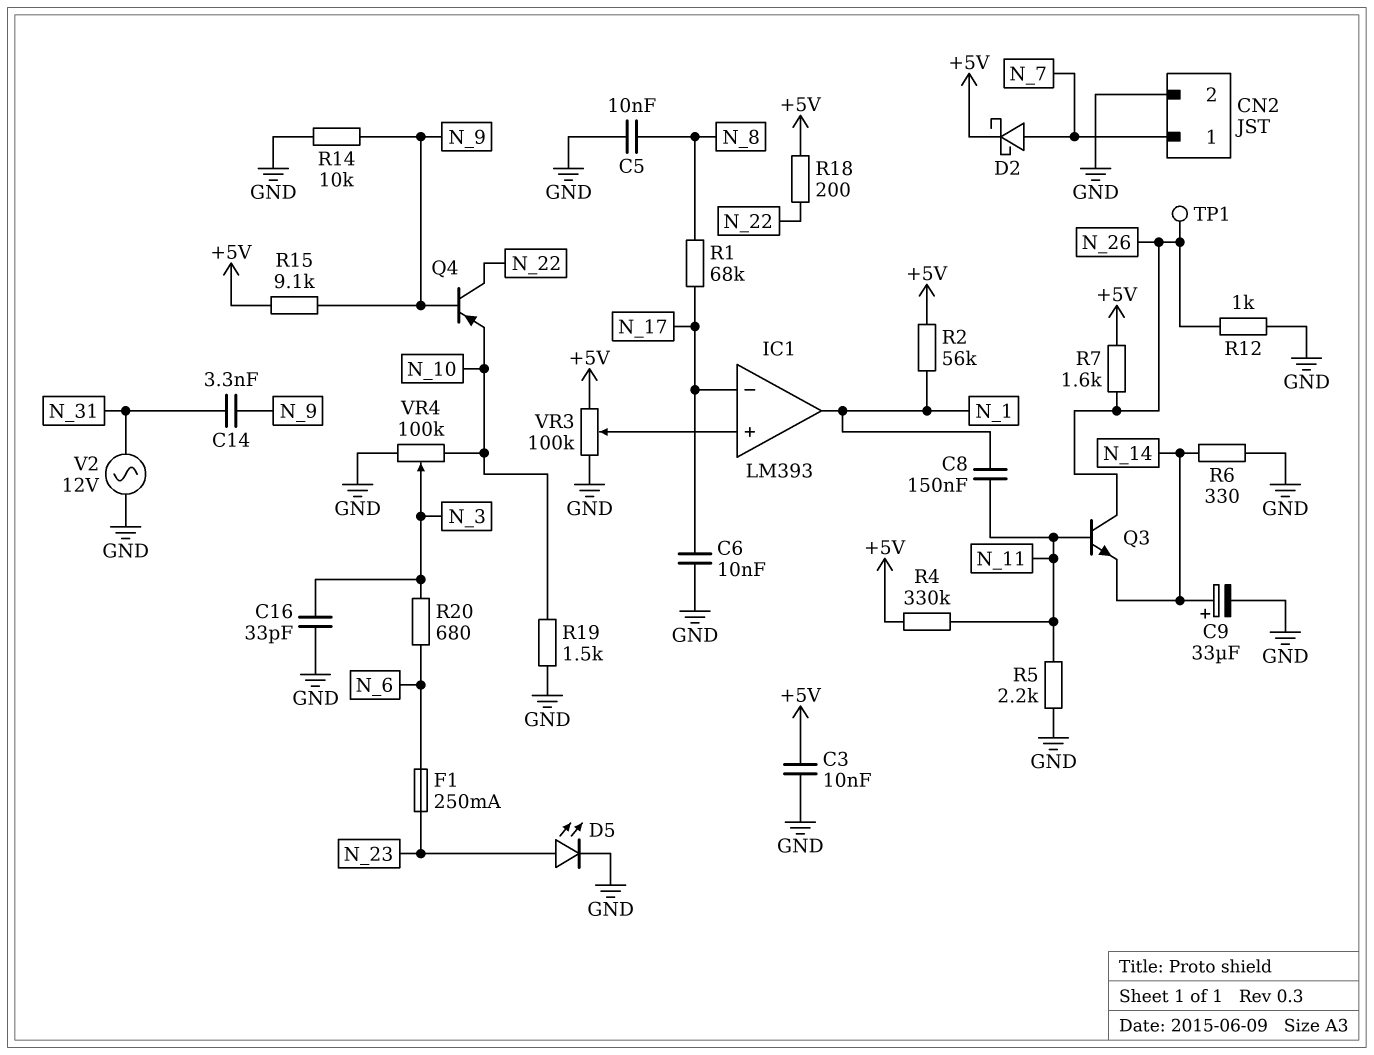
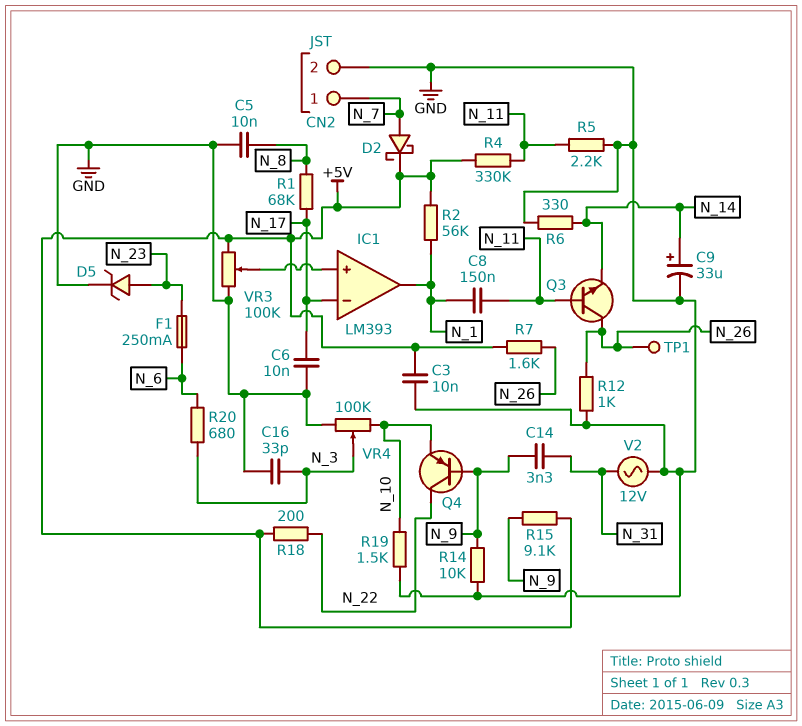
D5: LED (A N_23, K GND) -> zener (A N_23, K GND)

